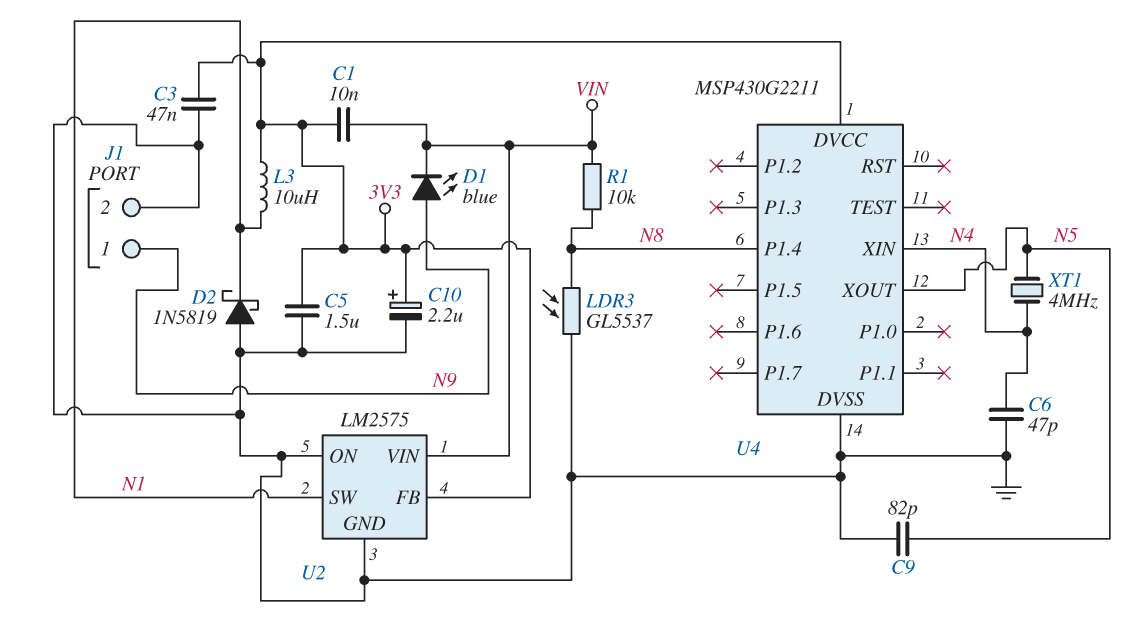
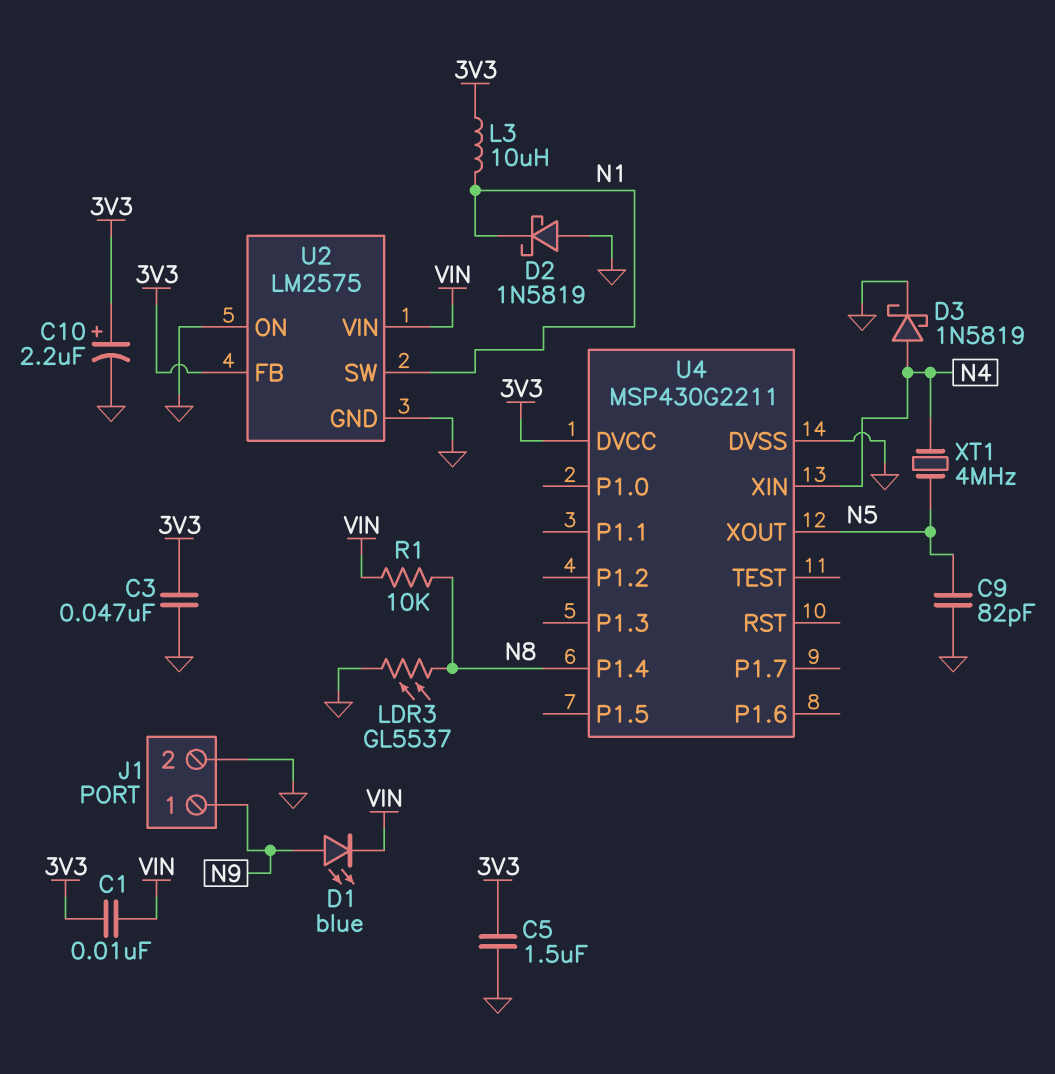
C6: 47pF (GND, N4) -> none
D3: none -> schottky 1N5819 (A N4, K GND)

